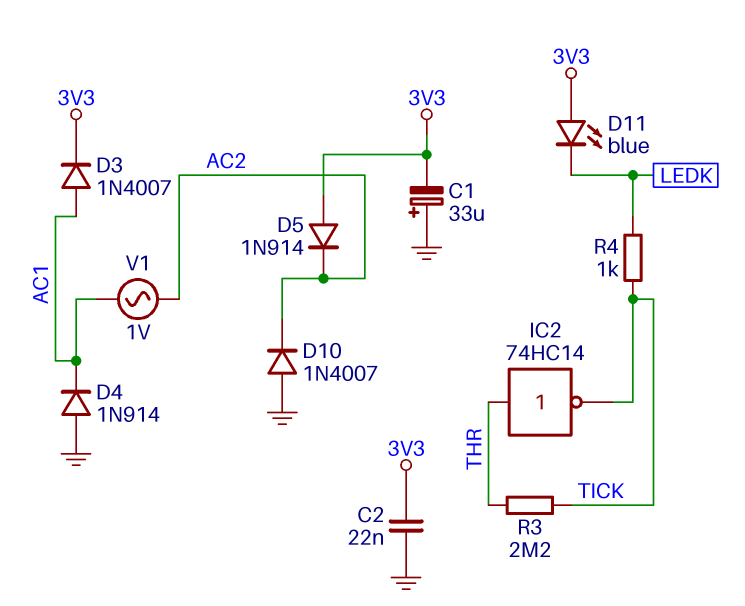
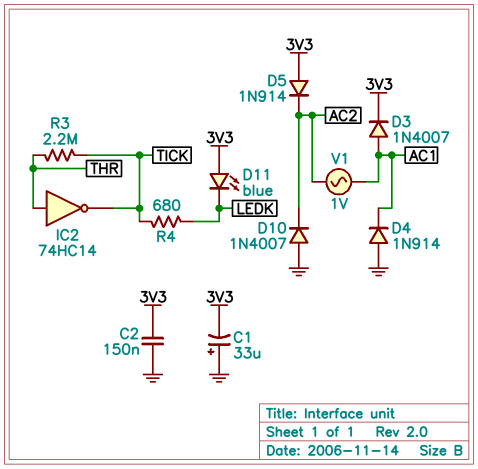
C2: 22nF (3V3, GND) -> 150nF (3V3, GND)
R4: 1k (LEDK, TICK) -> 680 (LEDK, TICK)

